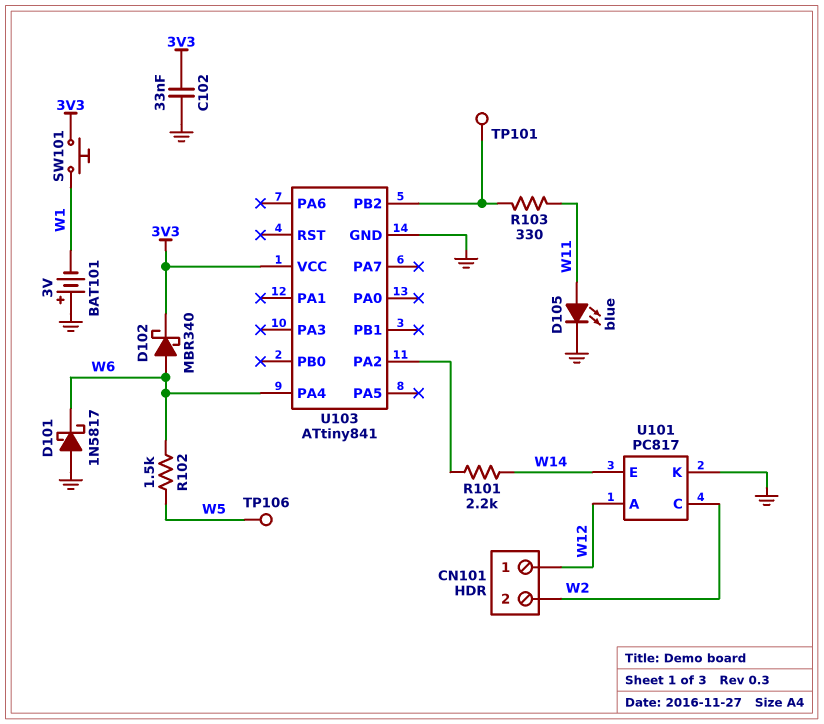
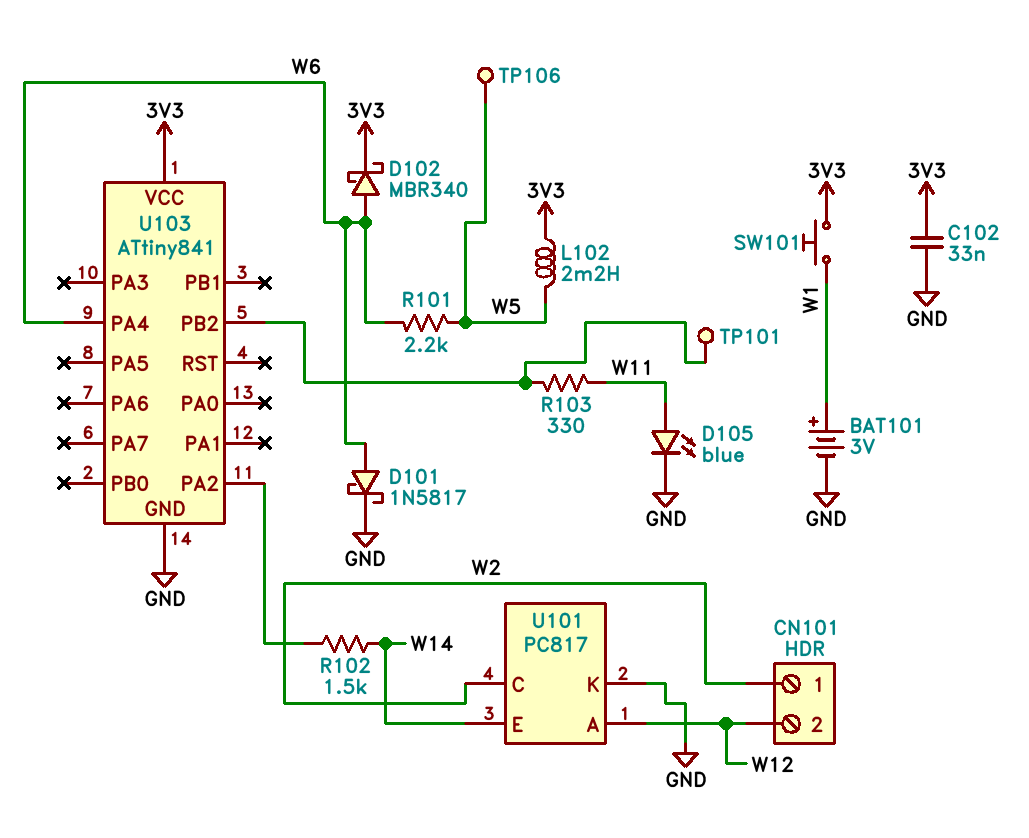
BAT101: 3V (plus GND, minus W1) -> 3V (plus W1, minus GND)
CN101 pin 1: W12 -> W2
CN101 pin 2: W2 -> W12
D101: schottky 1N5817 (A GND, K W6) -> schottky 1N5817 (A W6, K GND)
L102: none -> 2.2mH (3V3, W5)
R101: 2.2k (U103/PA2, W14) -> 2.2k (W5, W6)
R102: 1.5k (W5, W6) -> 1.5k (U103/PA2, W14)

